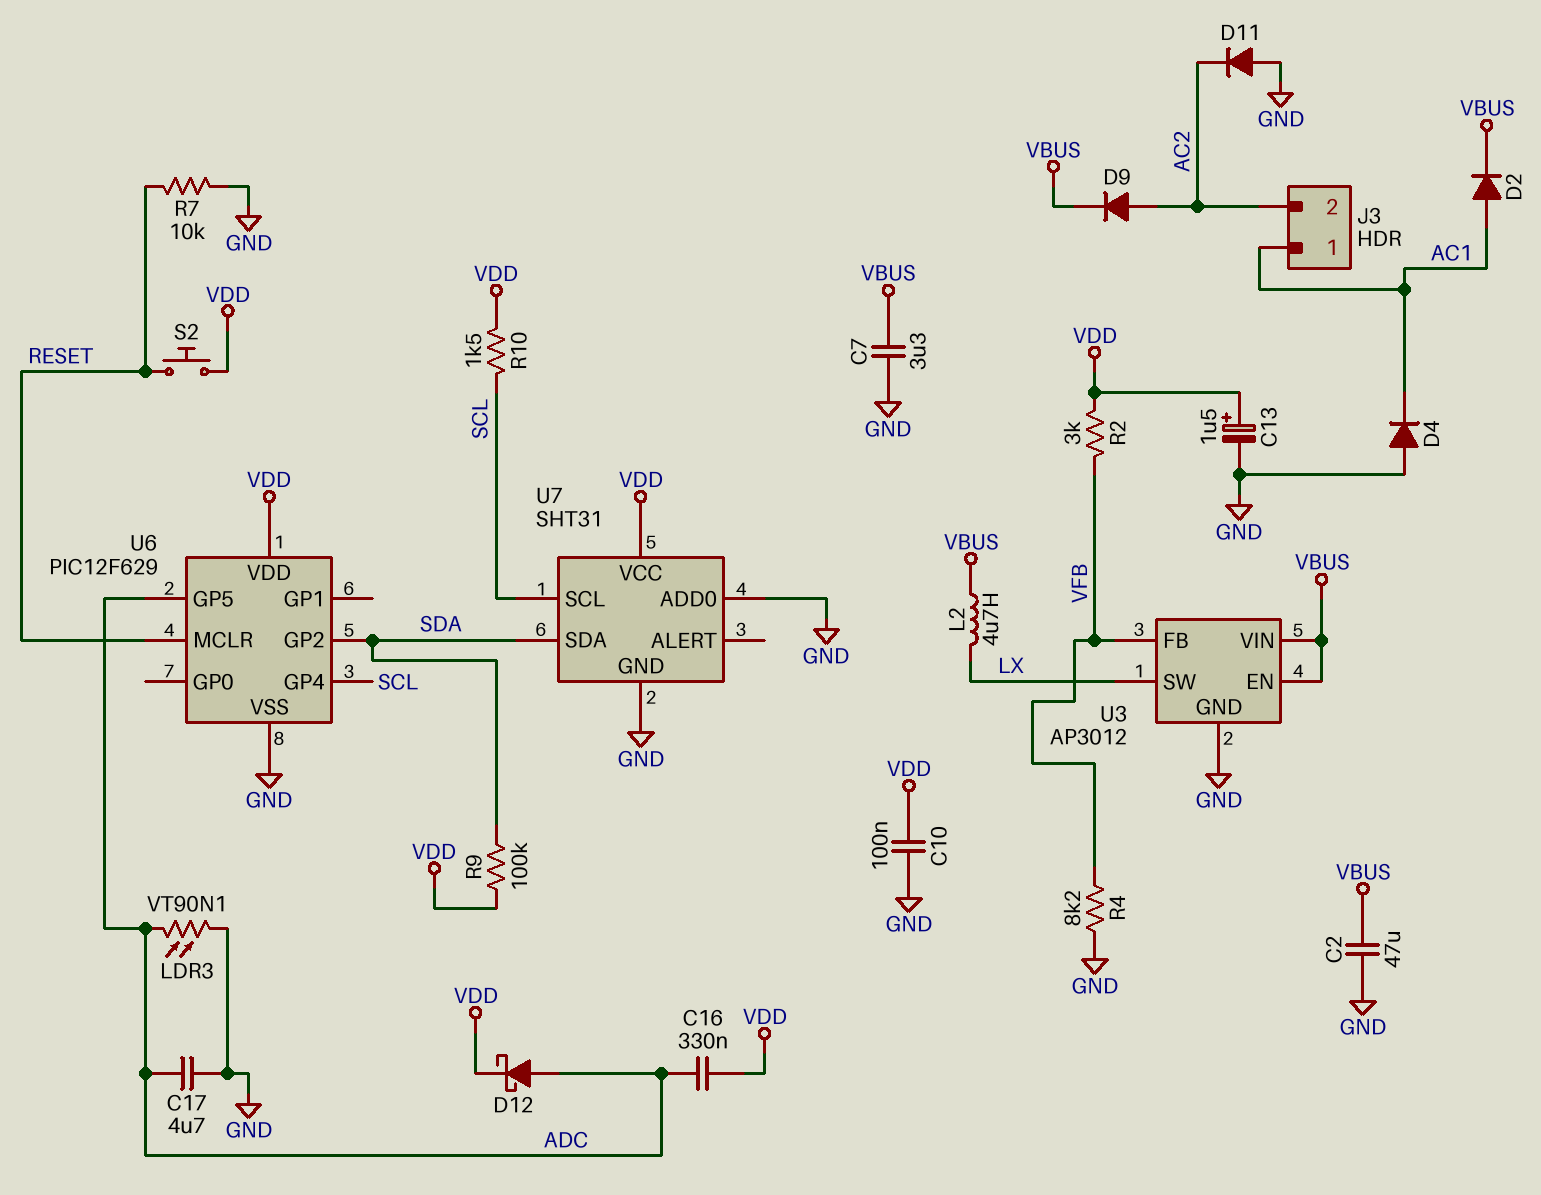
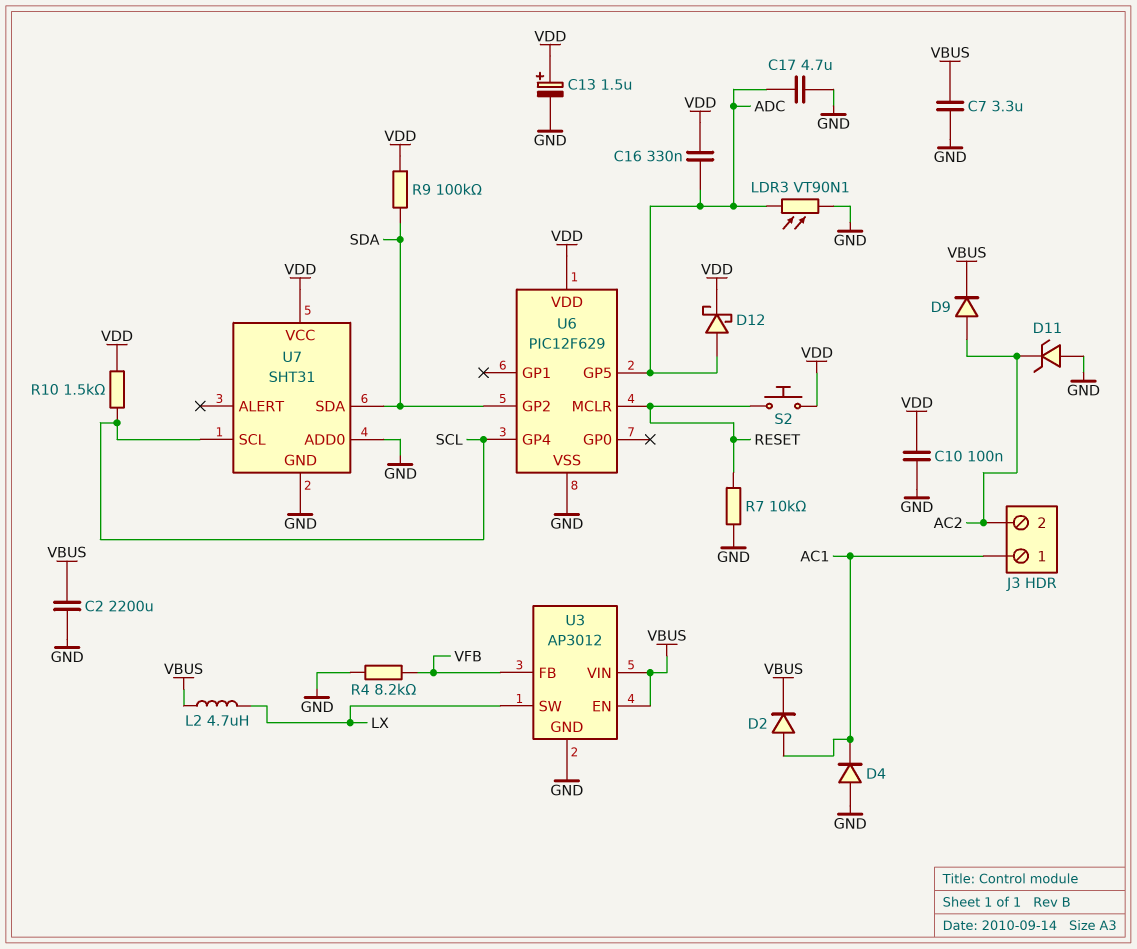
C2: 47uF (GND, VBUS) -> 2200uF (GND, VBUS)
D11: diode (A GND, K AC2) -> zener (A GND, K AC2)
R2: 3k (VDD, VFB) -> none

